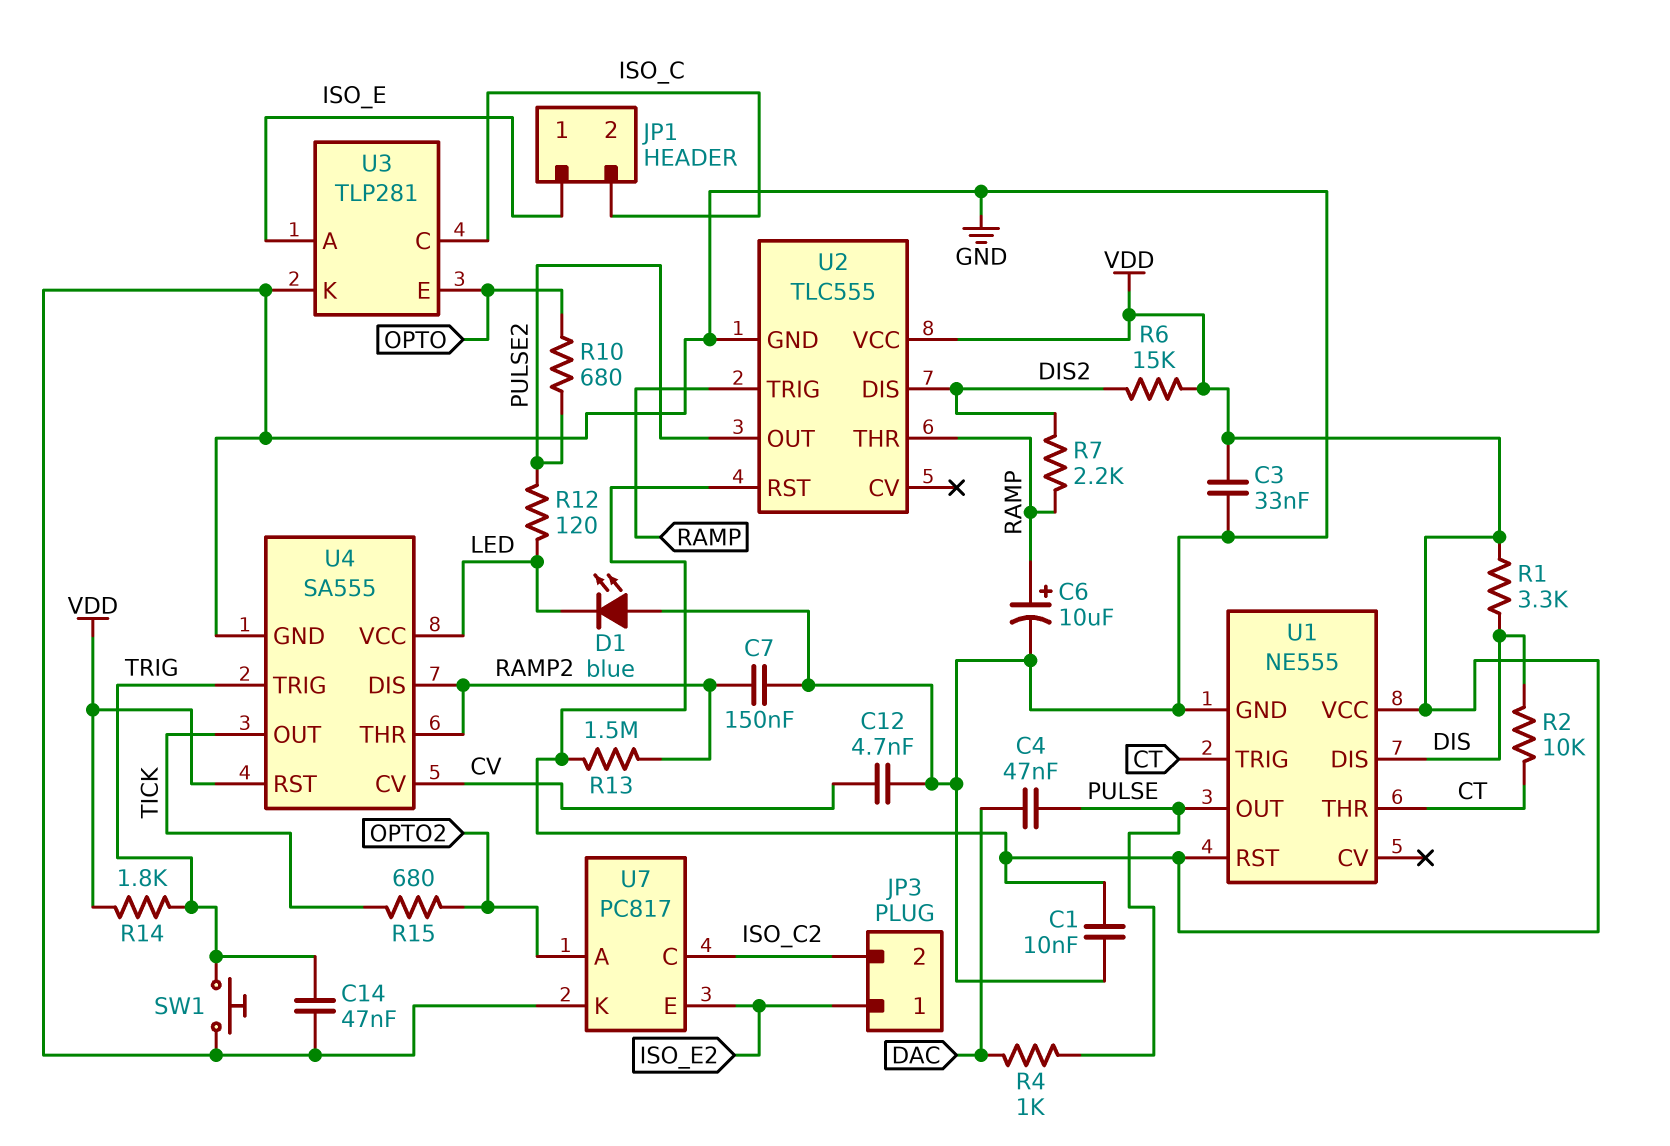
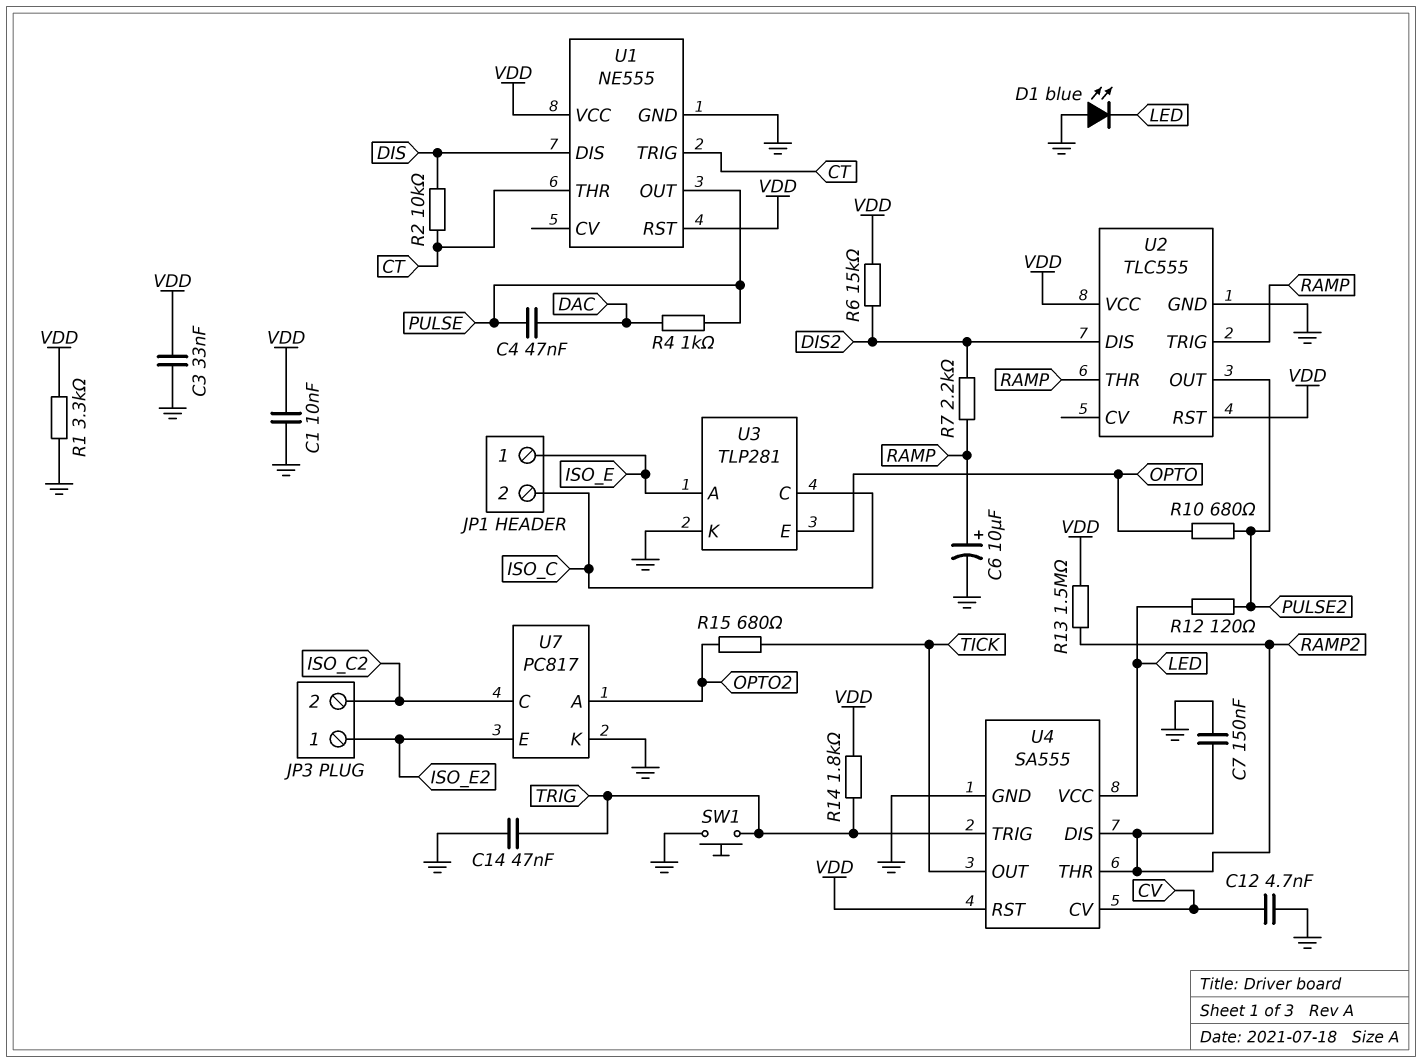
R1: 3.3k (DIS, VDD) -> 3.3k (GND, VDD)

